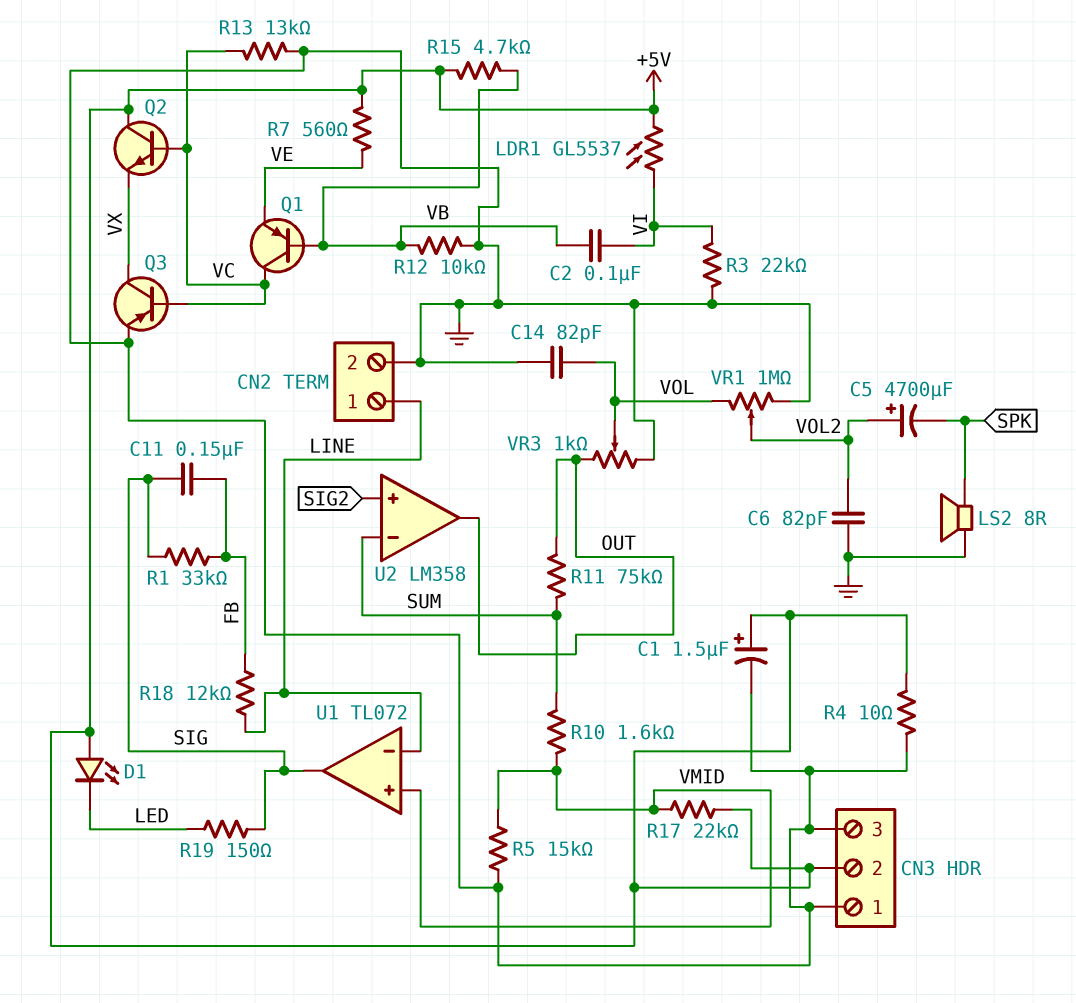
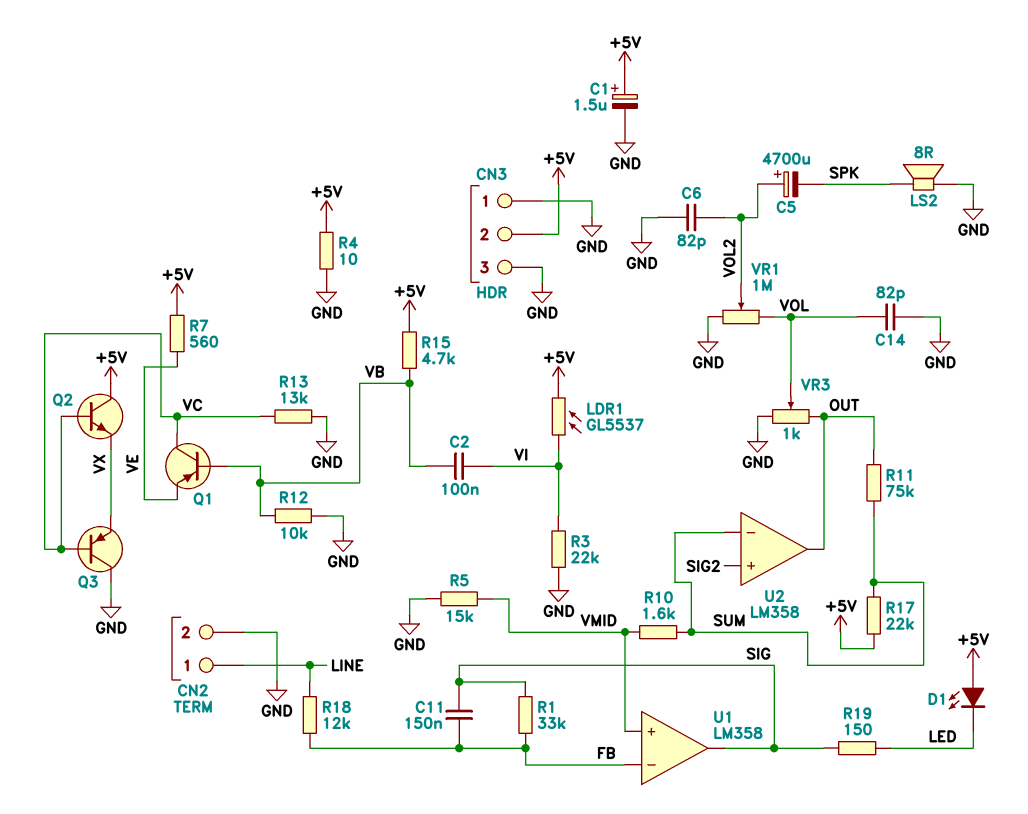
Q3: PNP (B VC, C VX, E GND) -> PNP (B VC, C GND, E VX)
R17: 22k (+5V, VMID) -> 22k (+5V, SUM)
U1: TL072 -> LM358
U1 pin in-: LINE -> FB

